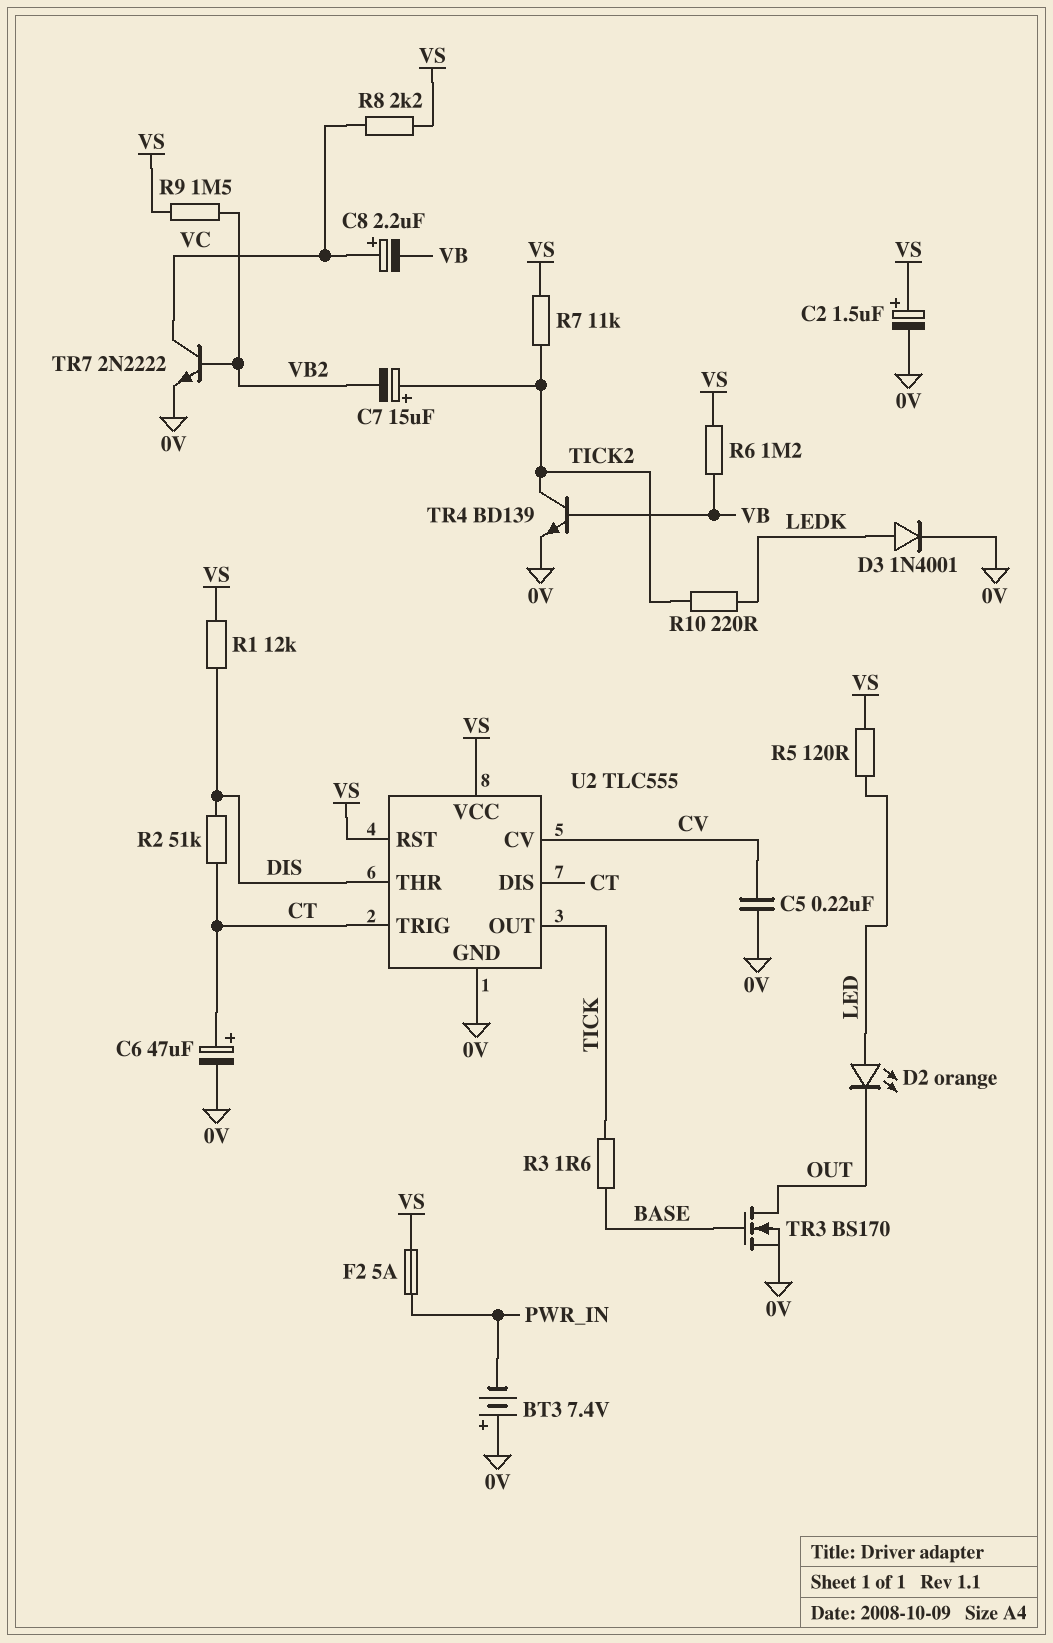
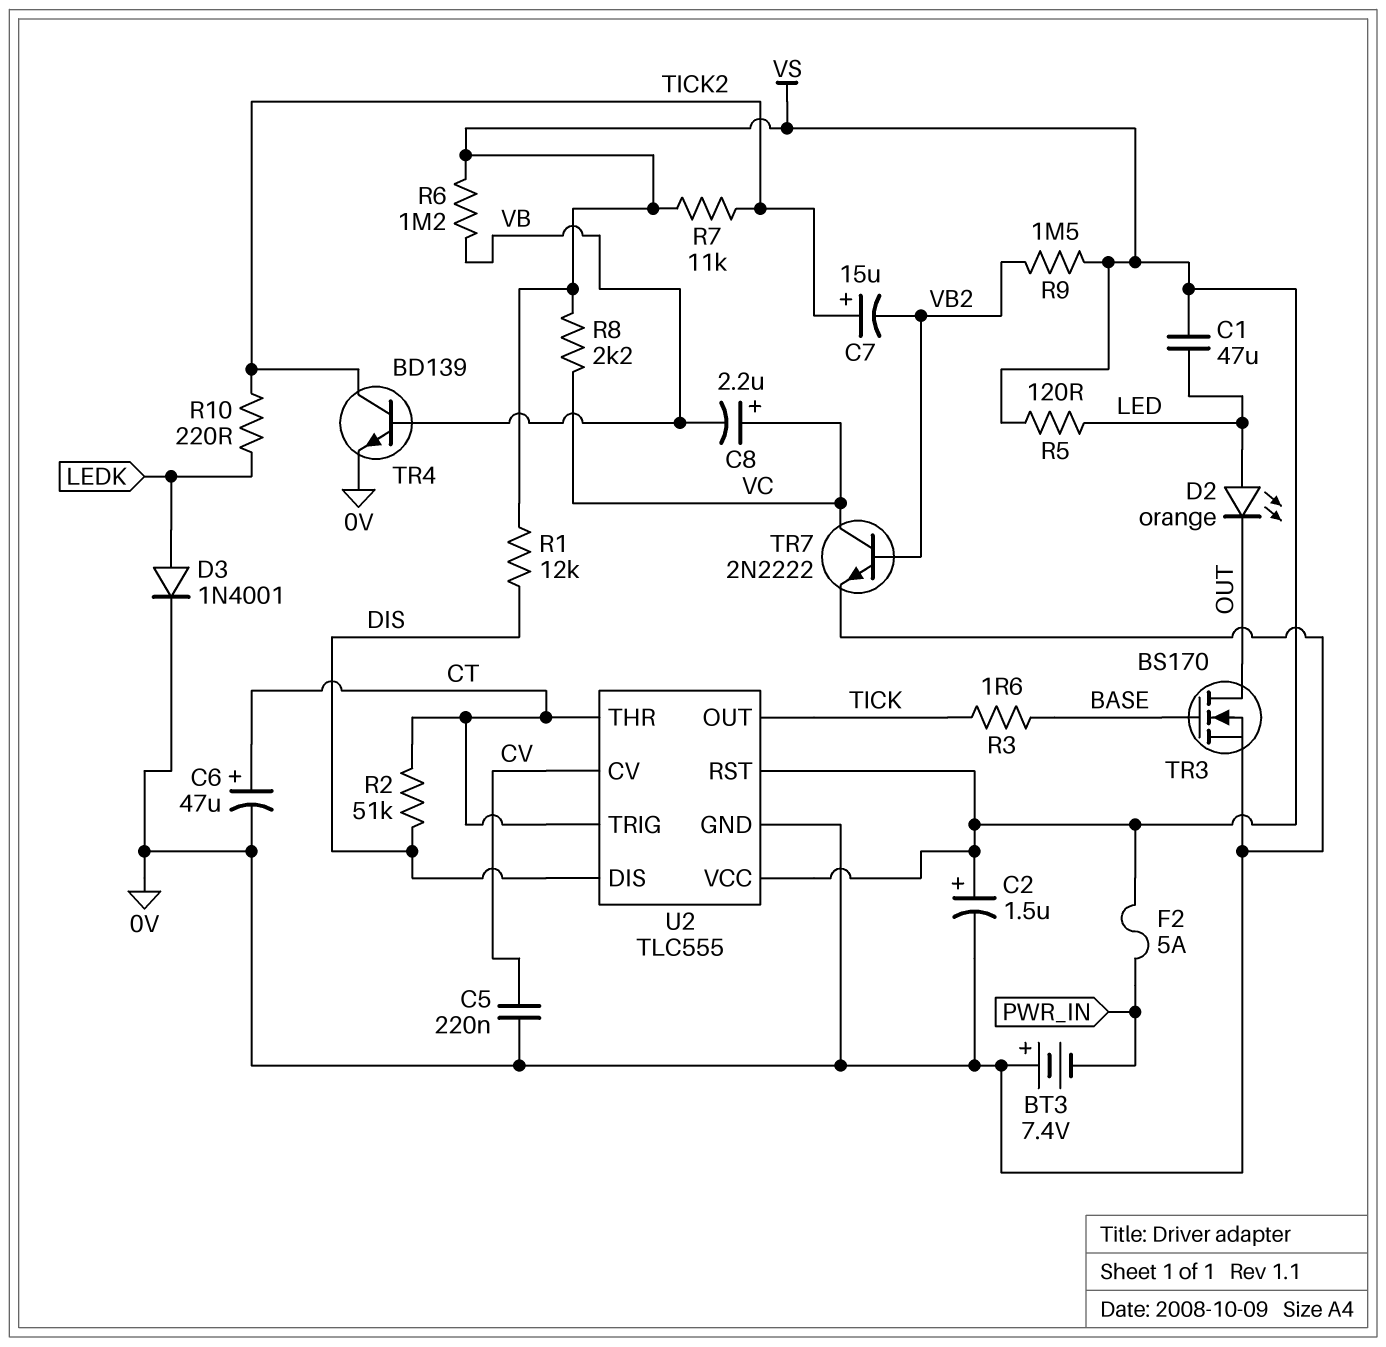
C1: none -> 47uF (LED, VS)
U2 pin DIS: CT -> DIS
U2 pin THR: DIS -> CT

